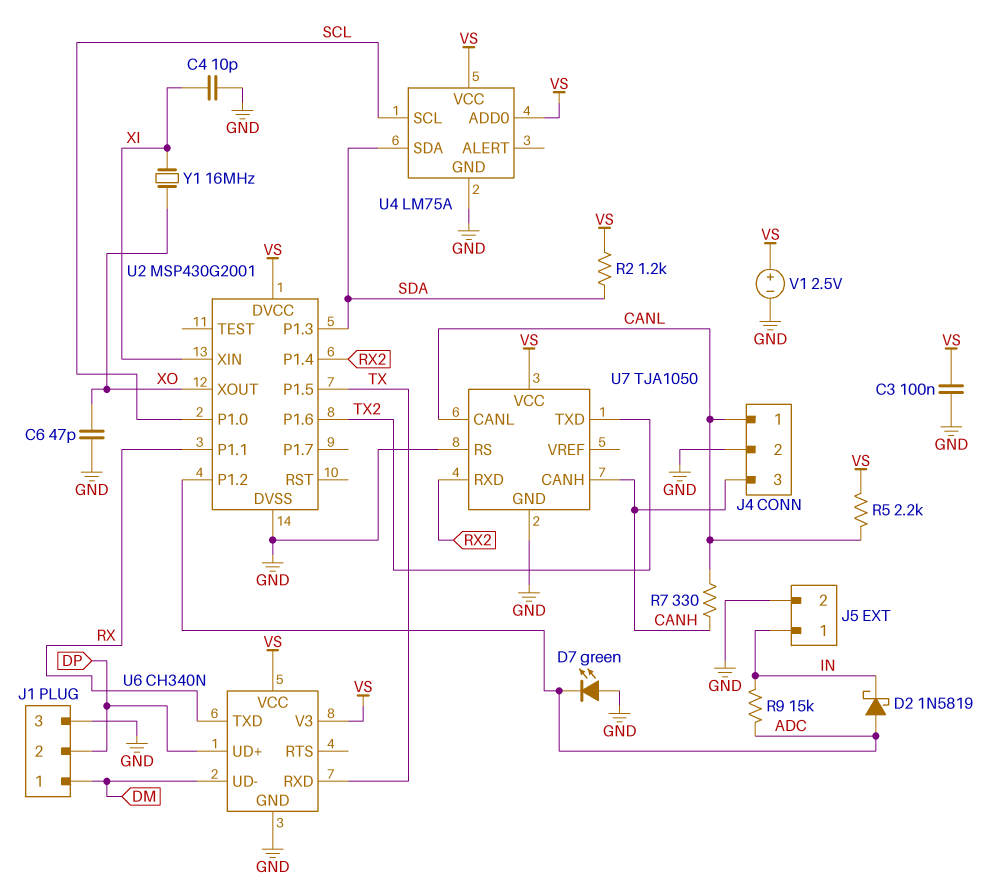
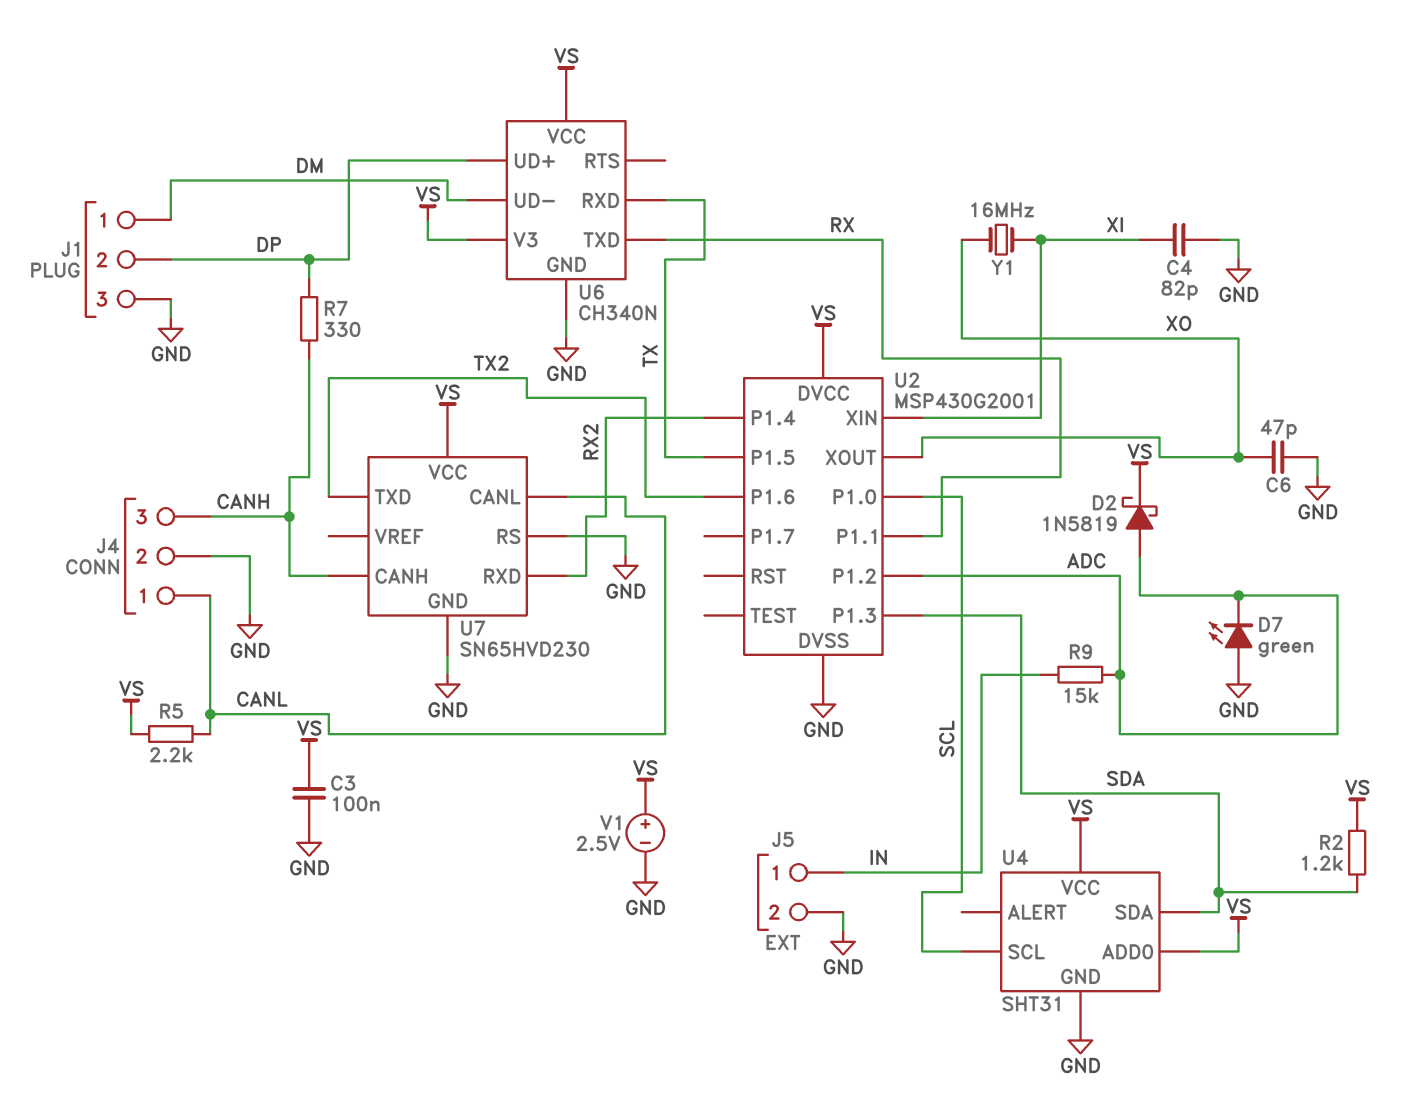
C4: 10pF (GND, XI) -> 82pF (GND, XI)
D2: schottky 1N5819 (A ADC, K IN) -> schottky 1N5819 (A ADC, K VS)
R7: 330 (CANH, CANL) -> 330 (CANH, DP)
U4: LM75A -> SHT31
U7: TJA1050 -> SN65HVD230

